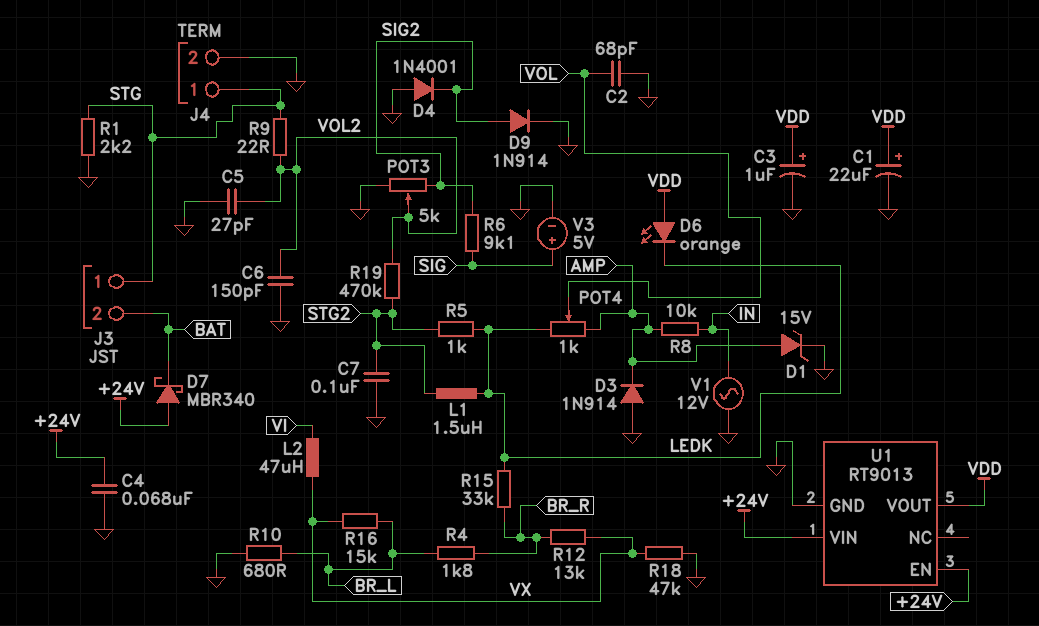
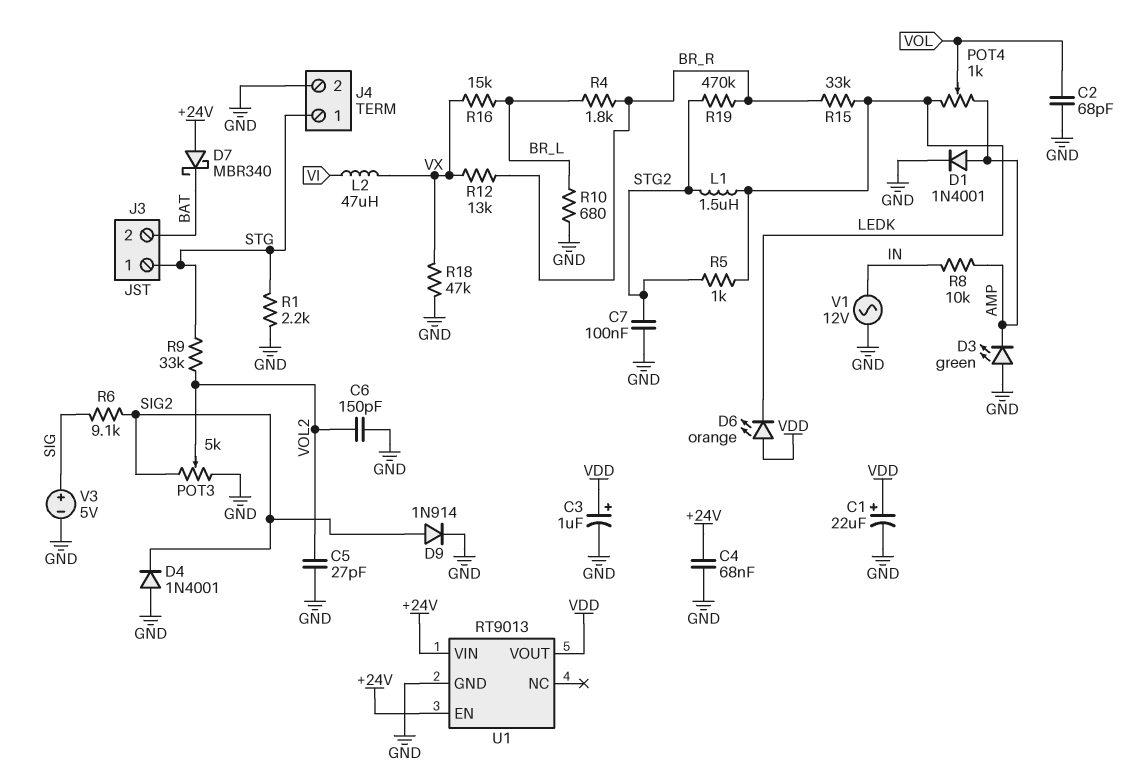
D1: zener 15V (A AMP, K GND) -> diode 1N4001 (A AMP, K GND)
D3: diode 1N914 (A GND, K AMP) -> LED green (A GND, K AMP)
R9: 22 (STG, VOL2) -> 33k (STG, VOL2)
R19: 470k (STG2, VOL2) -> 470k (BR_R, STG2)

